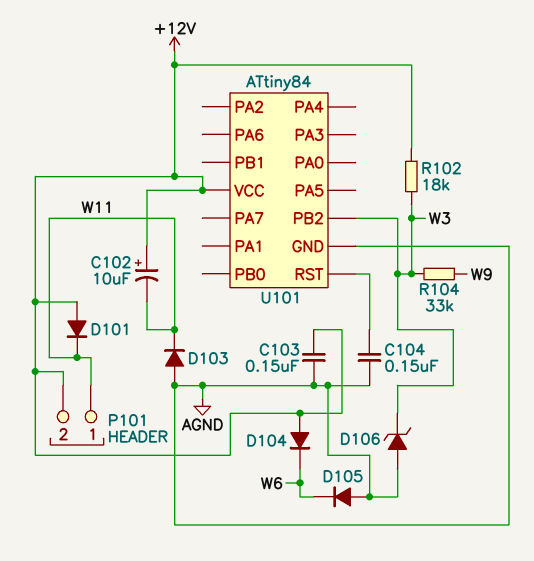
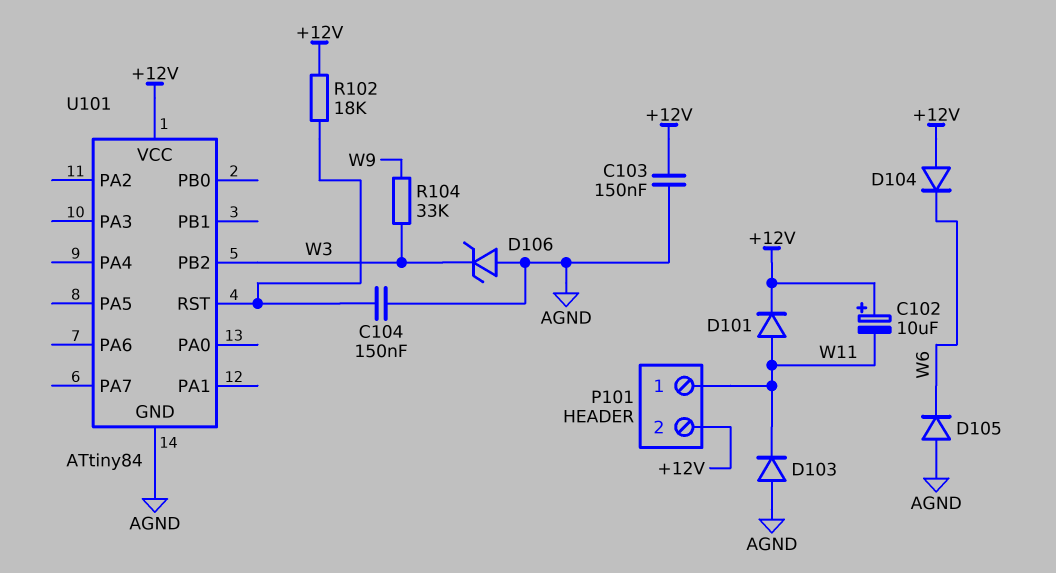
D101: diode (A +12V, K W11) -> diode (A W11, K +12V)
R102: 18k (+12V, W3) -> 18k (+12V, U101/RST)

